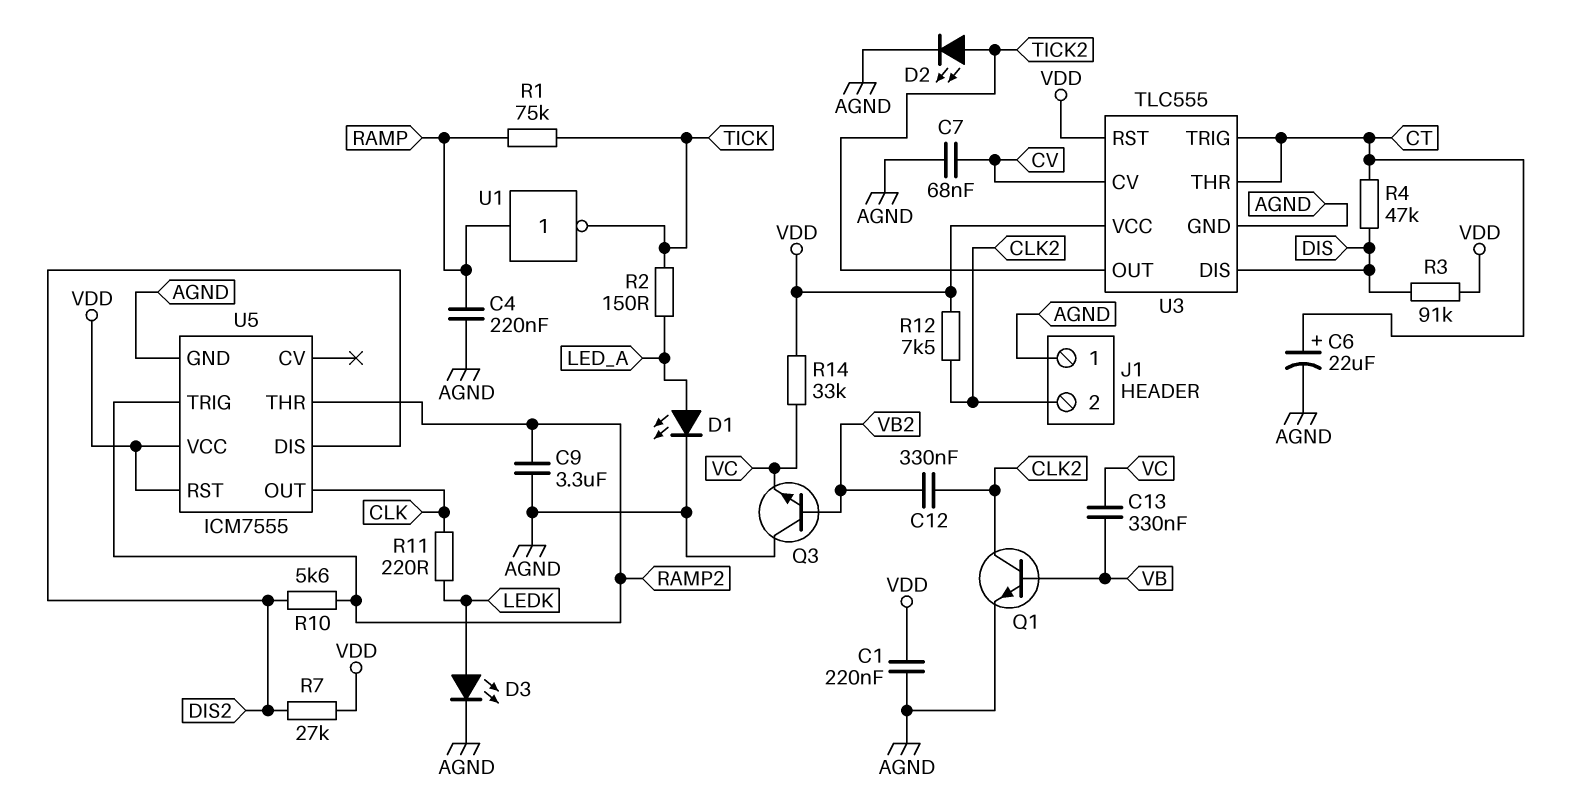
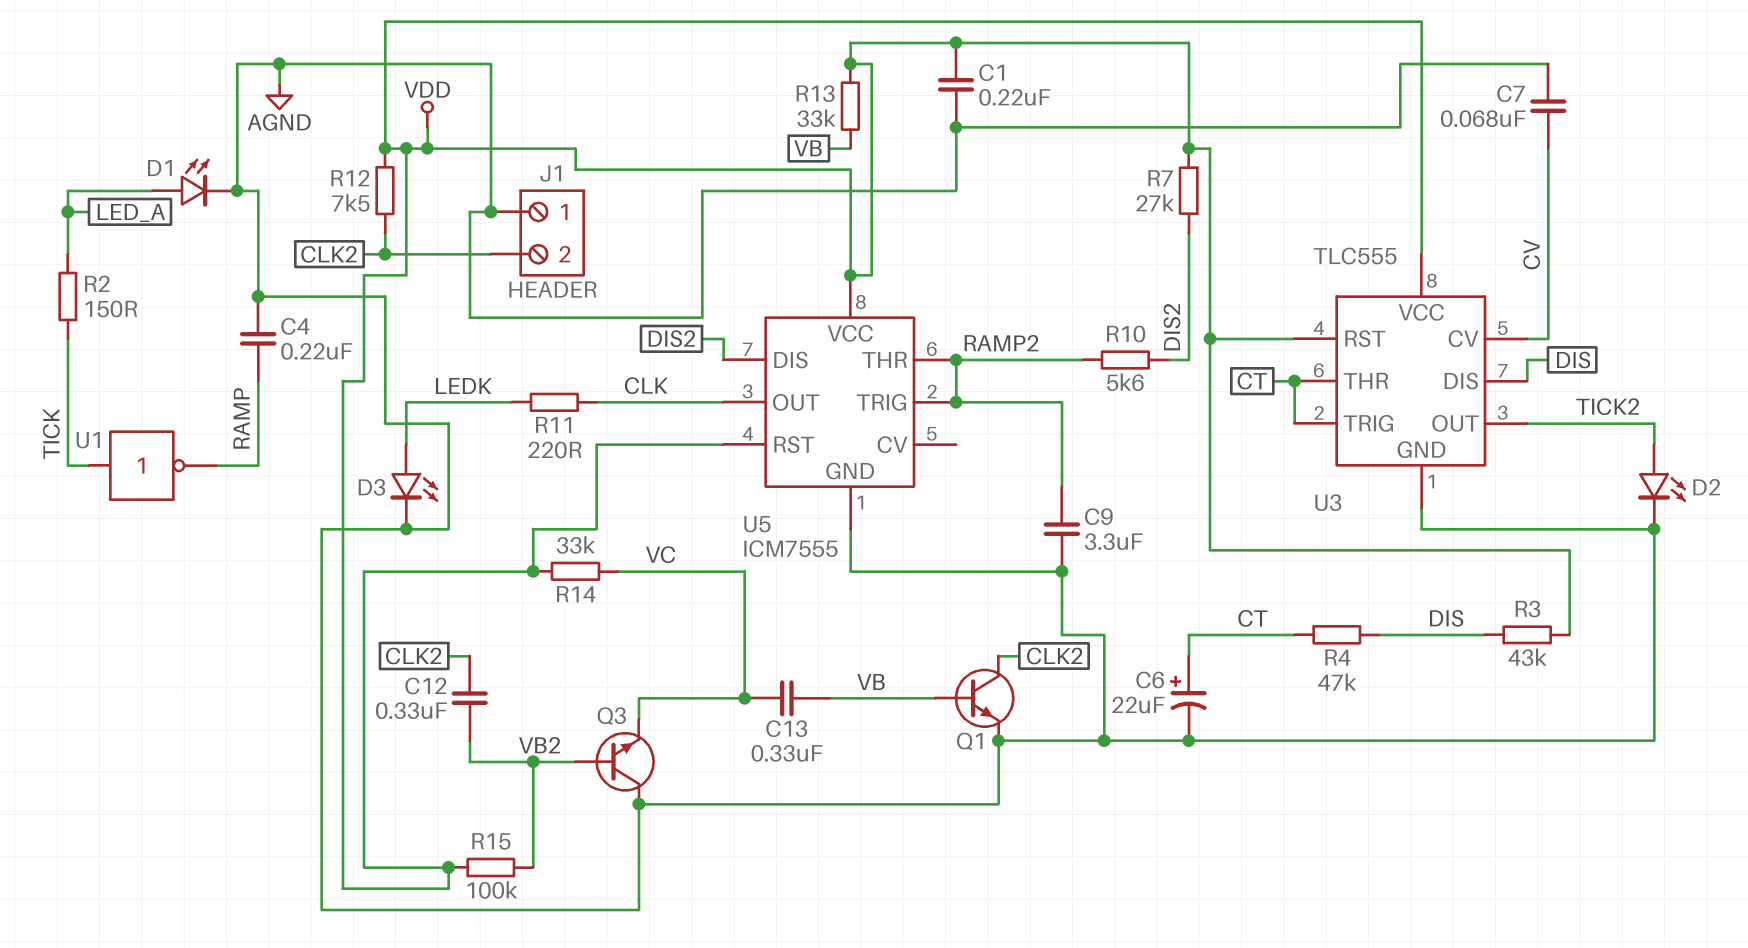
R1: 75k (RAMP, TICK) -> none
R3: 91k (DIS, VDD) -> 43k (DIS, VDD)
R13: none -> 33k (VB, VDD)
R15: none -> 100k (VB2, VDD)
U1: NOT (in RAMP, out TICK) -> NOT (in TICK, out RAMP)

